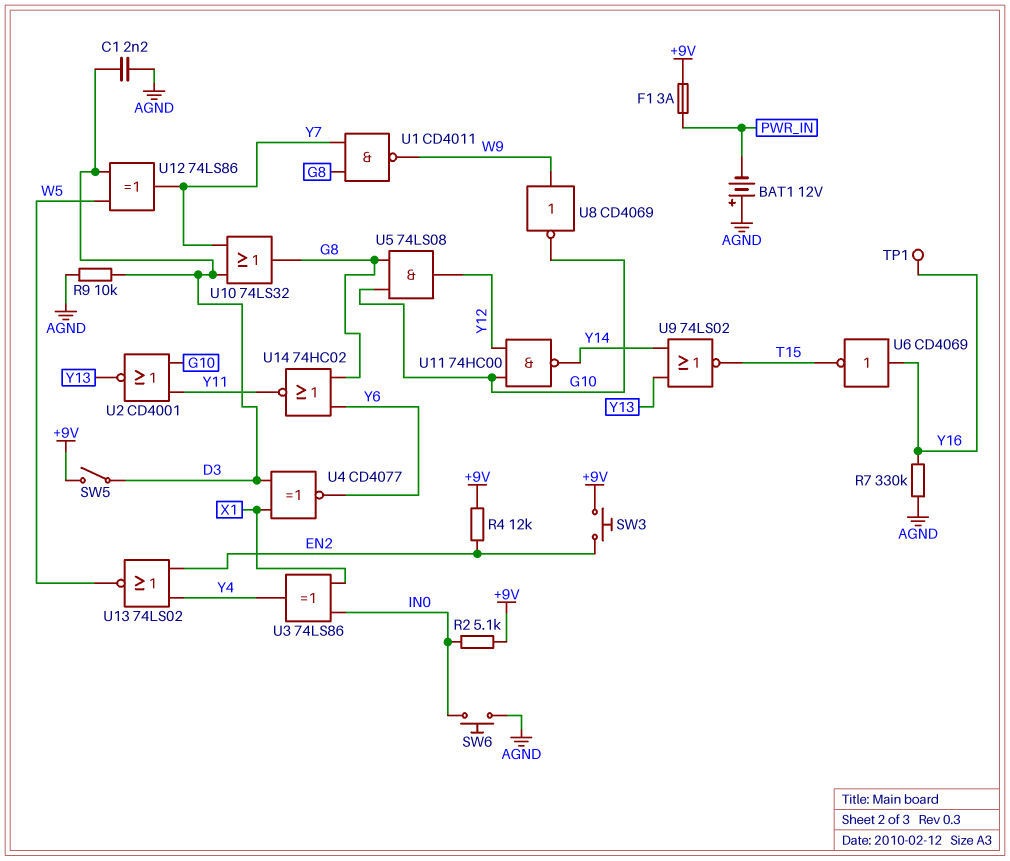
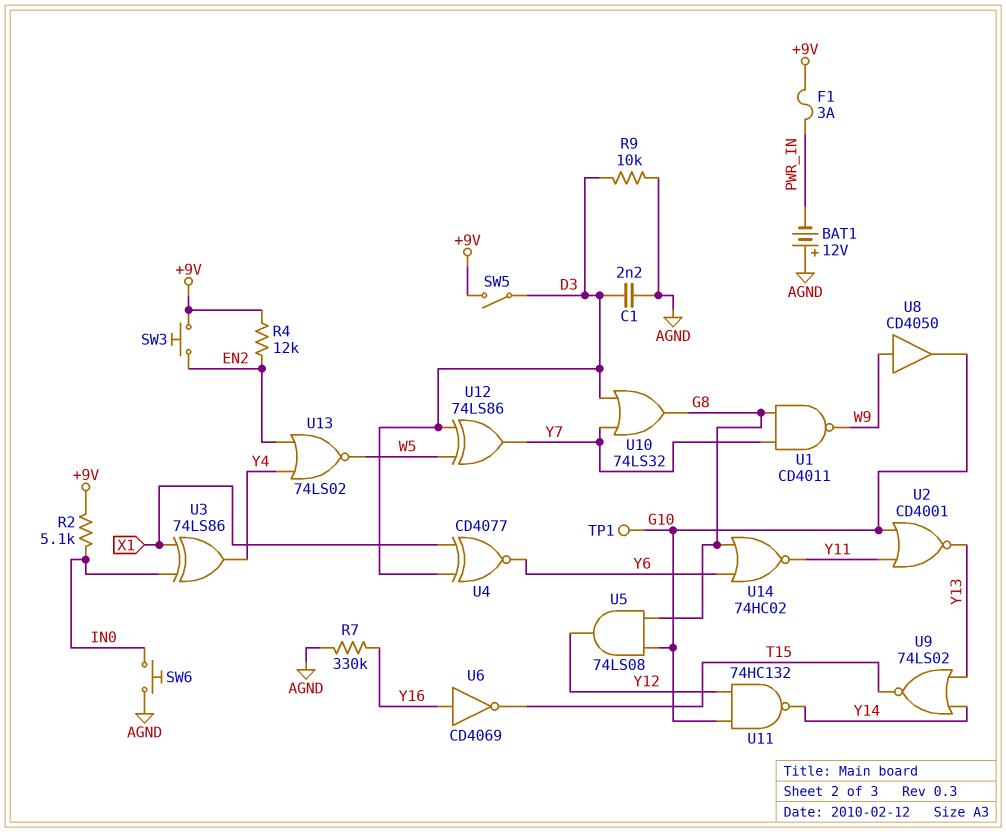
TP1: test point (Y16) -> test point (G10)
U8: NOT CD4069 (in W9, out G10) -> buffer CD4050 (in W9, out G10)
U11: NAND 74HC00 (in G10, in Y12, out Y14) -> NAND 74HC132 (in G10, in Y12, out Y14)

